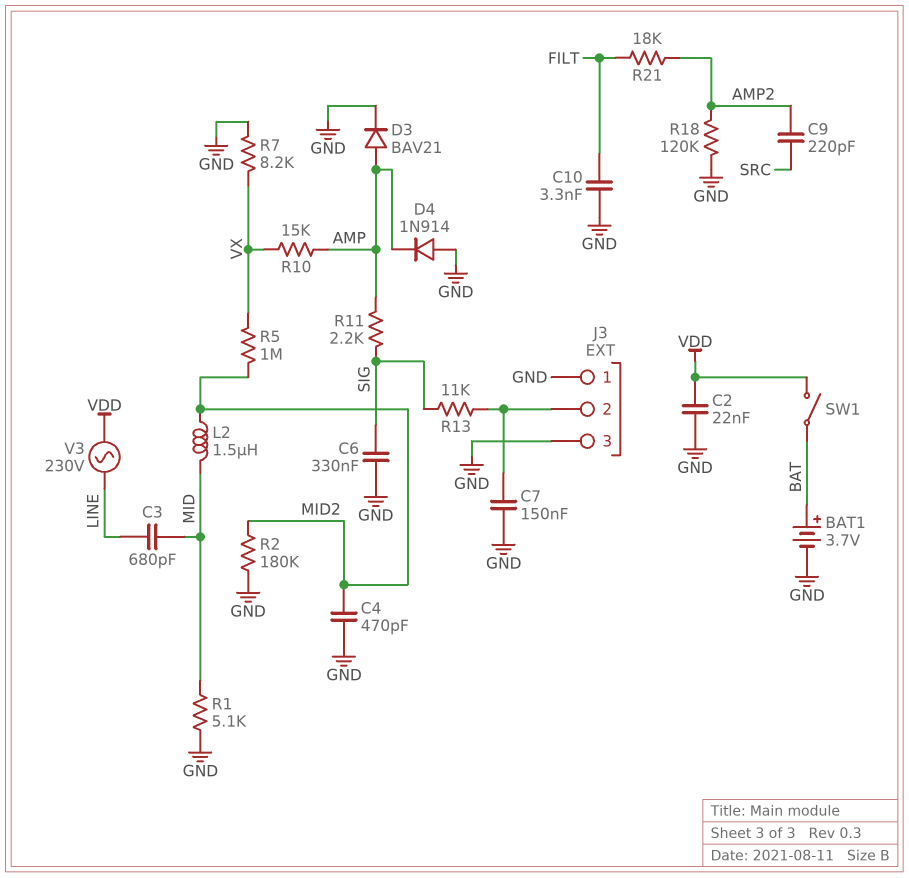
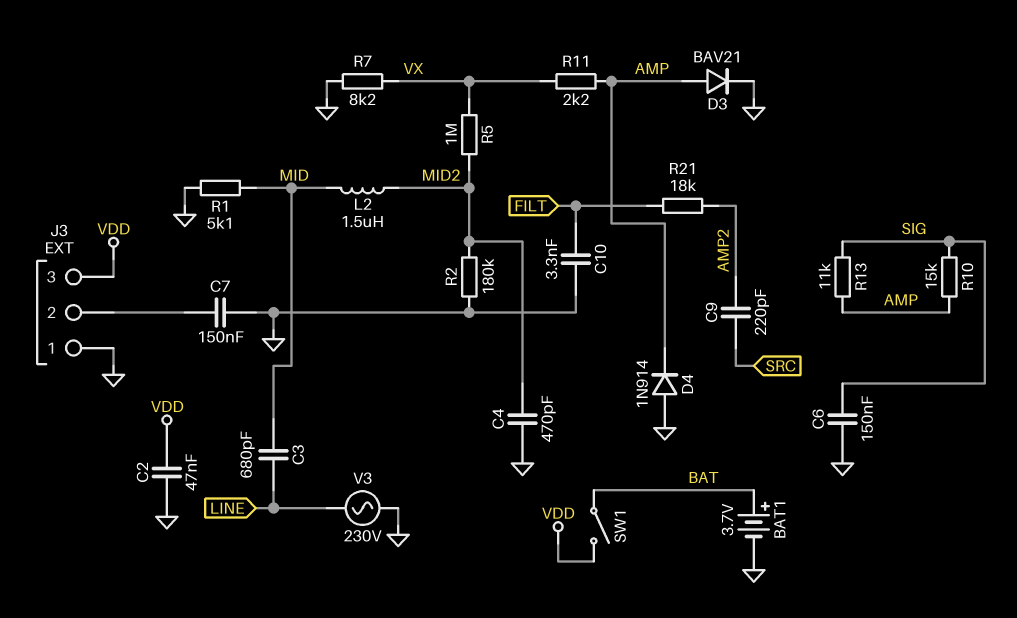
C2: 22nF (GND, VDD) -> 47nF (GND, VDD)
C6: 330nF (GND, SIG) -> 150nF (GND, SIG)
J3 pin 3: GND -> VDD
R10: 15k (AMP, VX) -> 15k (AMP, SIG)
R11: 2.2k (AMP, SIG) -> 2.2k (AMP, VX)
R13: 11k (J3/2, SIG) -> 11k (AMP, SIG)
R18: 120k (AMP2, GND) -> none
V3: AC 230V (LINE, VDD) -> AC 230V (GND, LINE)

